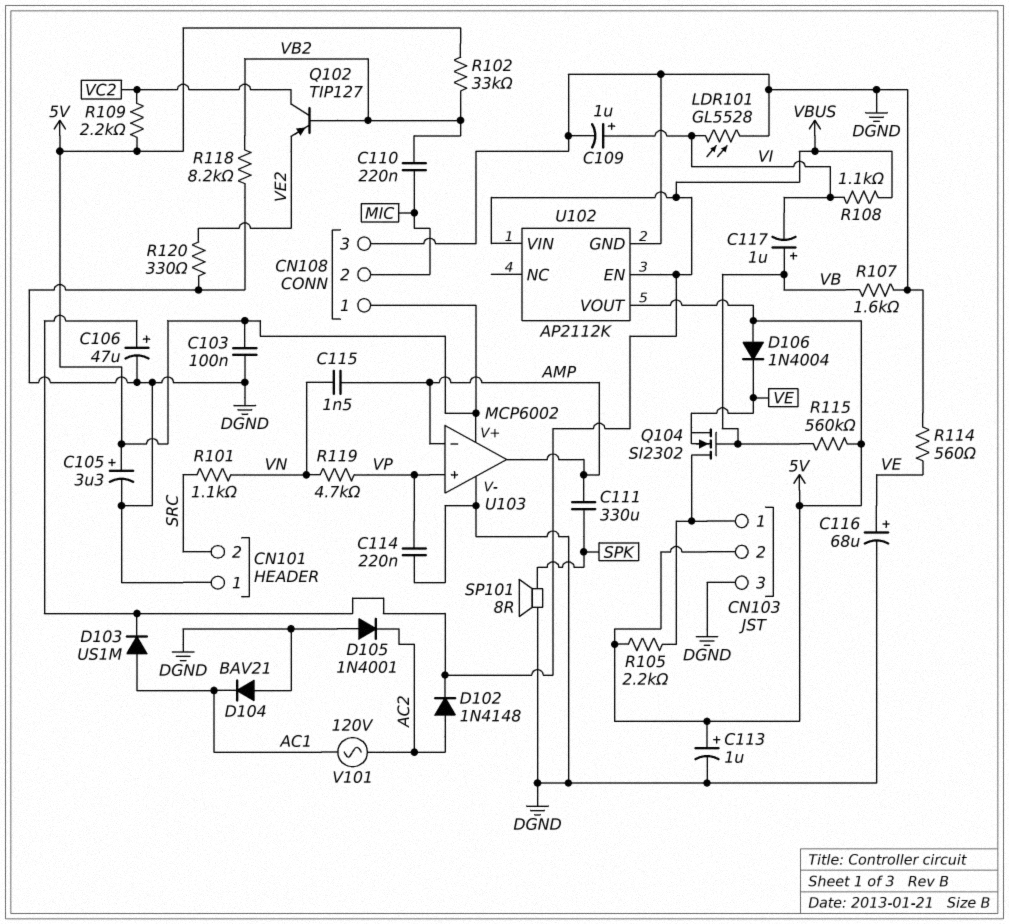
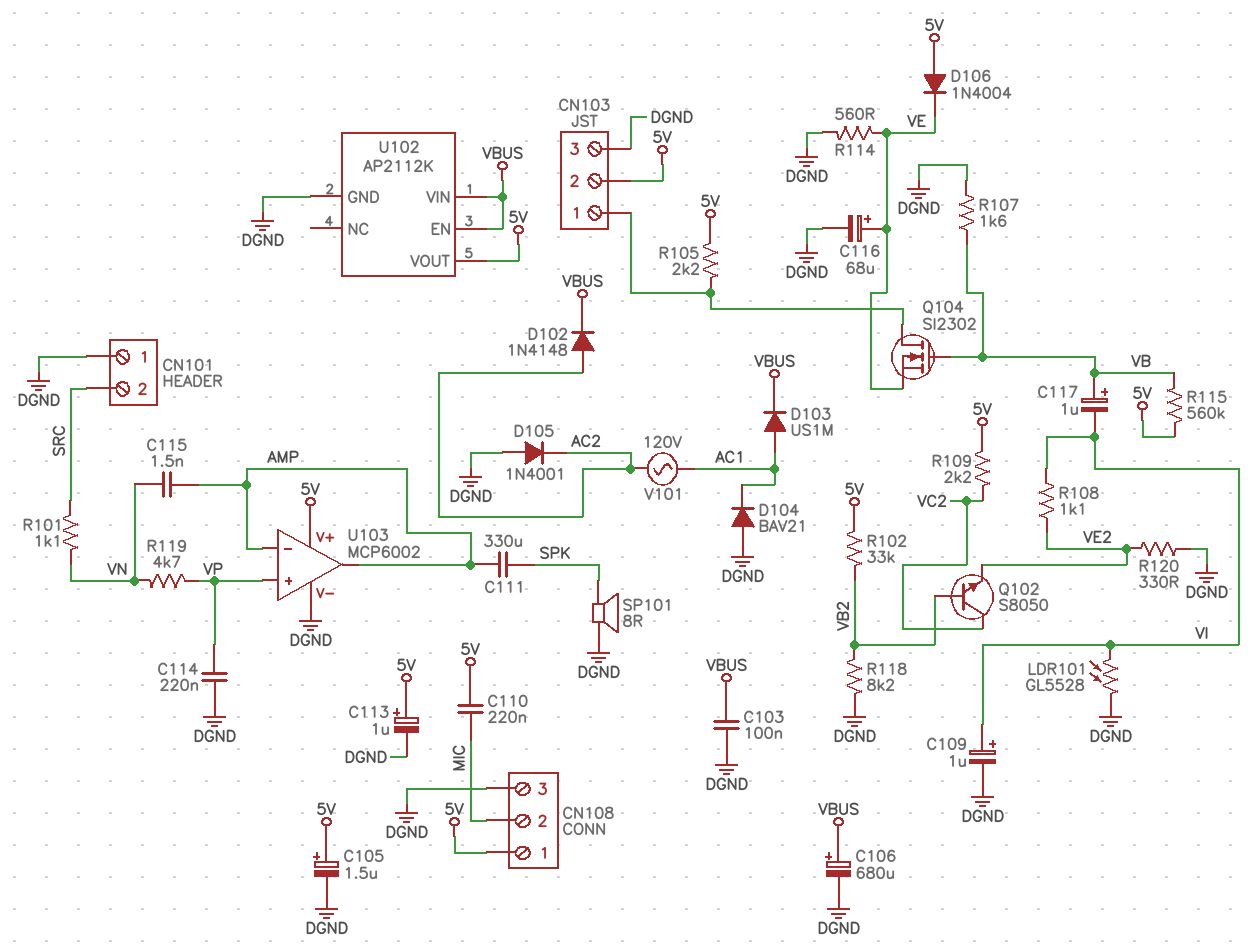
C103: 100nF (5V, DGND) -> 100nF (DGND, VBUS)
C105: 3.3uF (plus 5V, minus DGND) -> 1.5uF (plus 5V, minus DGND)
C106: 47uF (plus VBUS, minus DGND) -> 680uF (plus VBUS, minus DGND)
C110: 220nF (MIC, VB2) -> 220nF (5V, MIC)
Q102: PNP TIP127 (B VB2, C VC2, E VE2) -> NPN S8050 (B VB2, C VC2, E VE2)
R108: 1.1k (VBUS, VI) -> 1.1k (VE2, VI)

